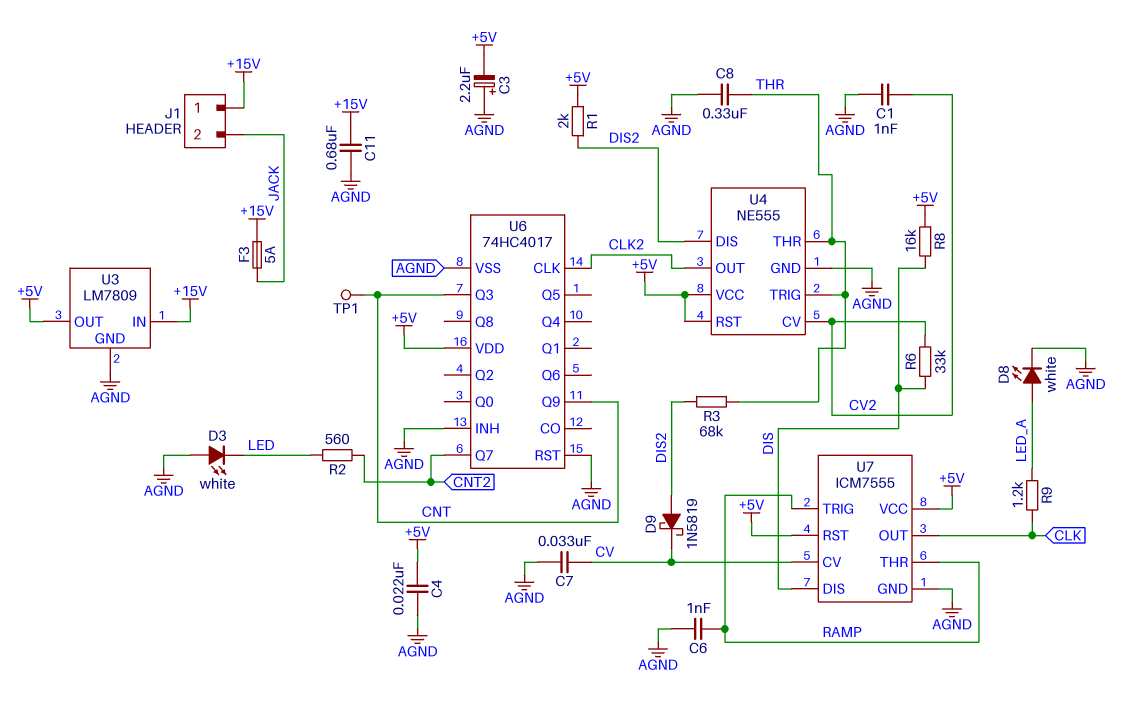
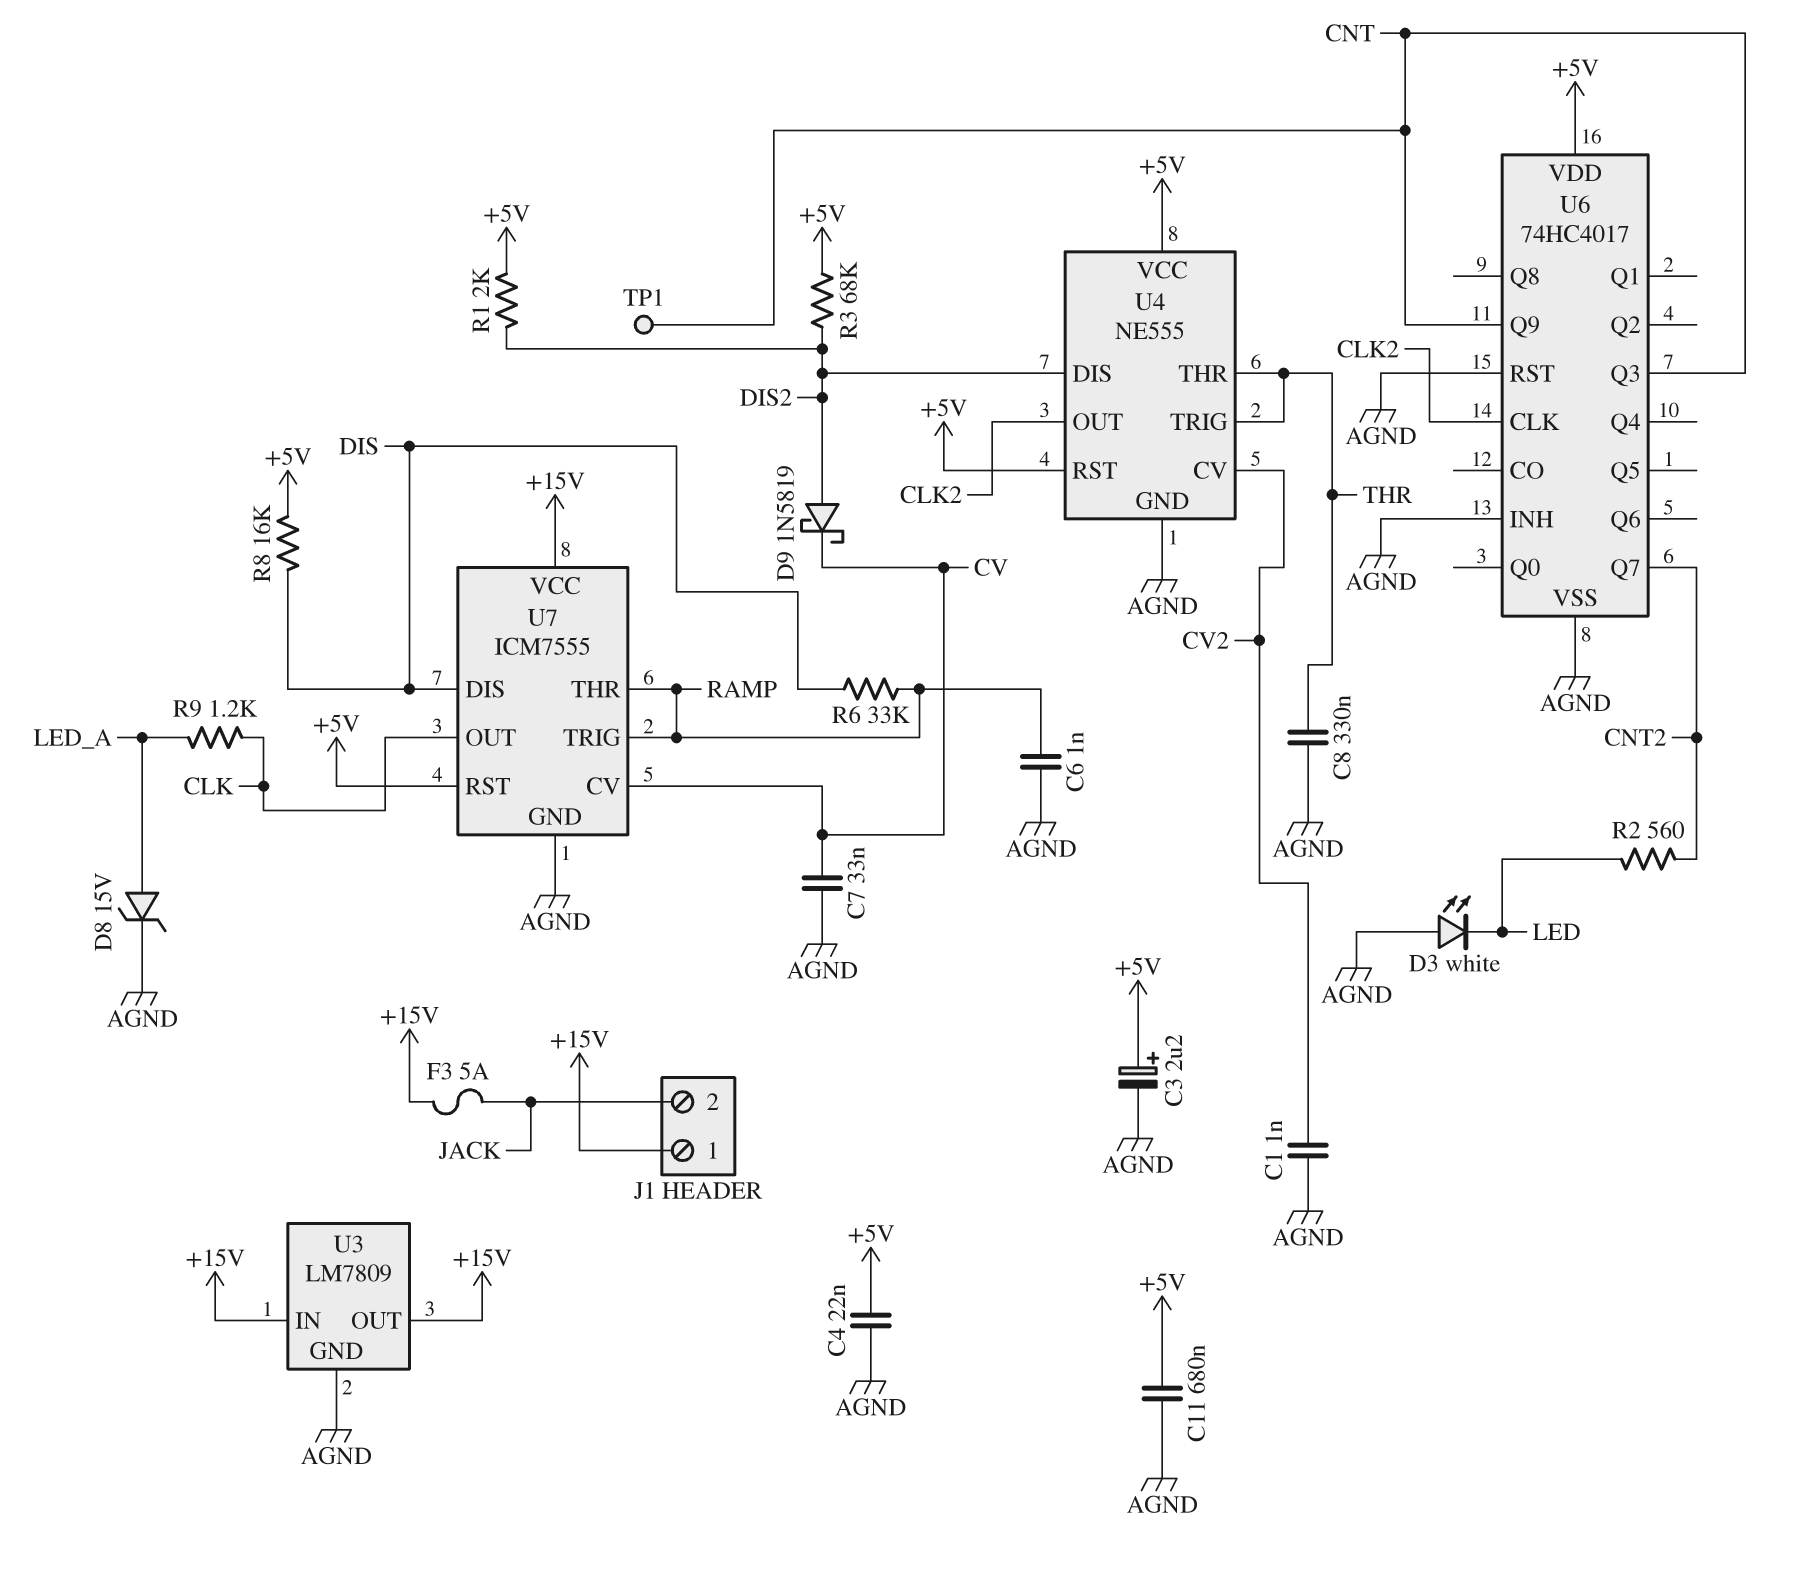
C3: 2.2uF (plus AGND, minus +5V) -> 2.2uF (plus +5V, minus AGND)
C11: 680nF (+15V, AGND) -> 680nF (+5V, AGND)
D8: LED white (A LED_A, K AGND) -> zener 15V (A LED_A, K AGND)
R3: 68k (DIS2, THR) -> 68k (+5V, DIS2)
R6: 33k (CV2, DIS) -> 33k (DIS, RAMP)
U3 pin OUT: +5V -> +15V
U7 pin VCC: +5V -> +15V

